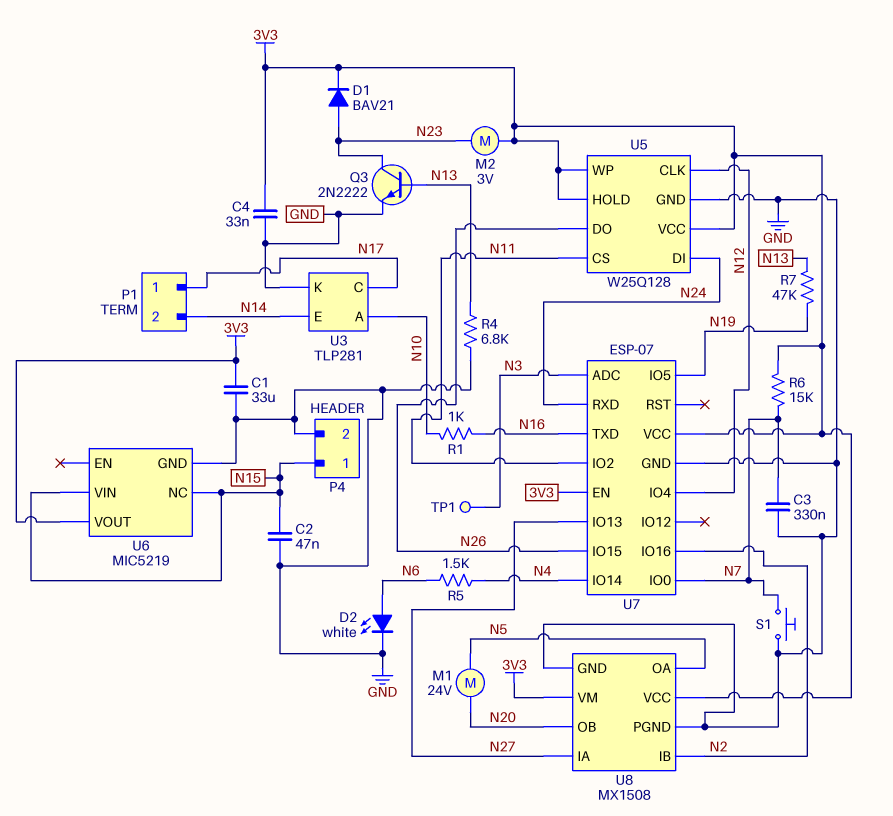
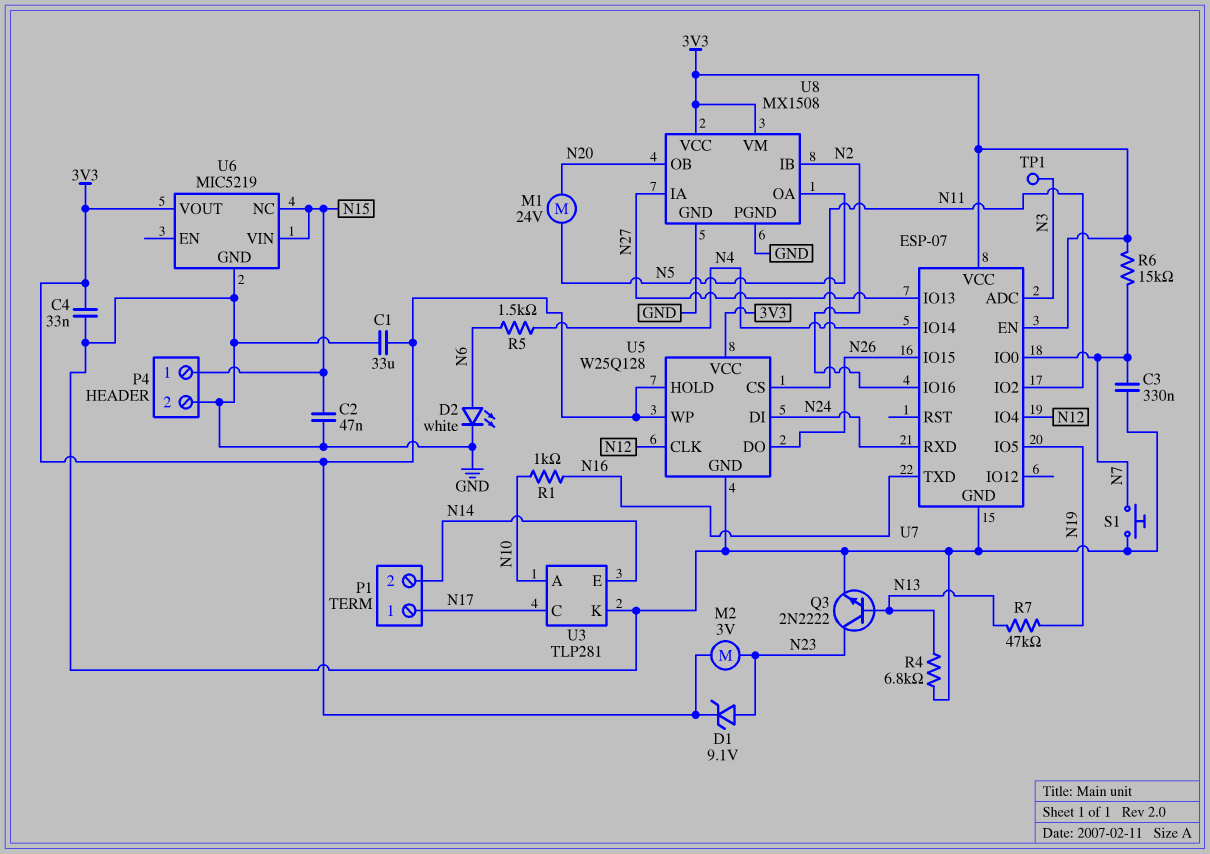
D1: diode BAV21 (A N23, K 3V3) -> zener 9.1V (A N23, K 3V3)

